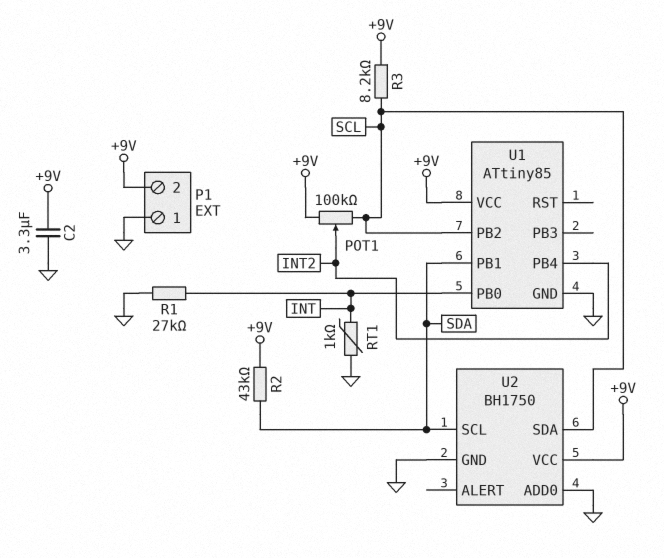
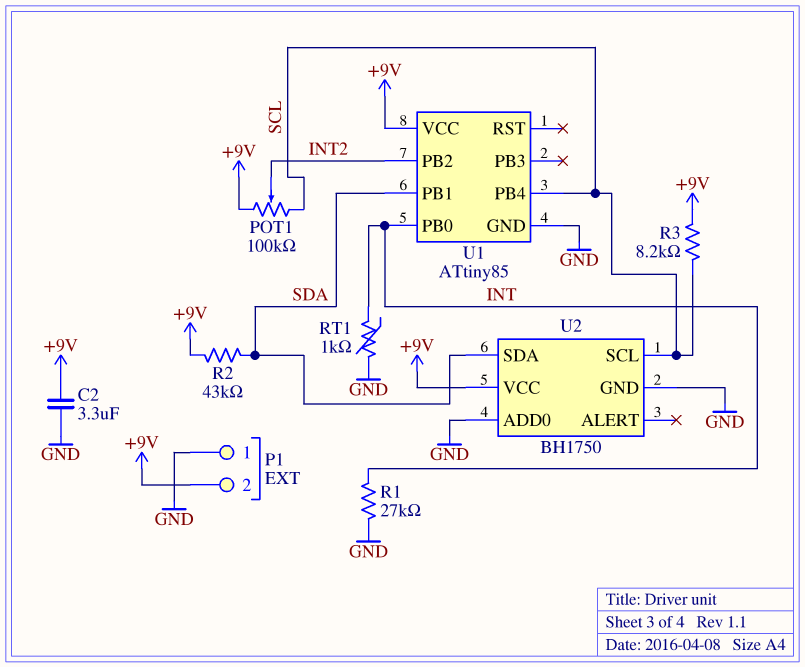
U1 pin PB2: SCL -> INT2
U1 pin PB4: INT2 -> SCL
U2 pin SCL: SDA -> SCL
U2 pin SDA: SCL -> SDA

